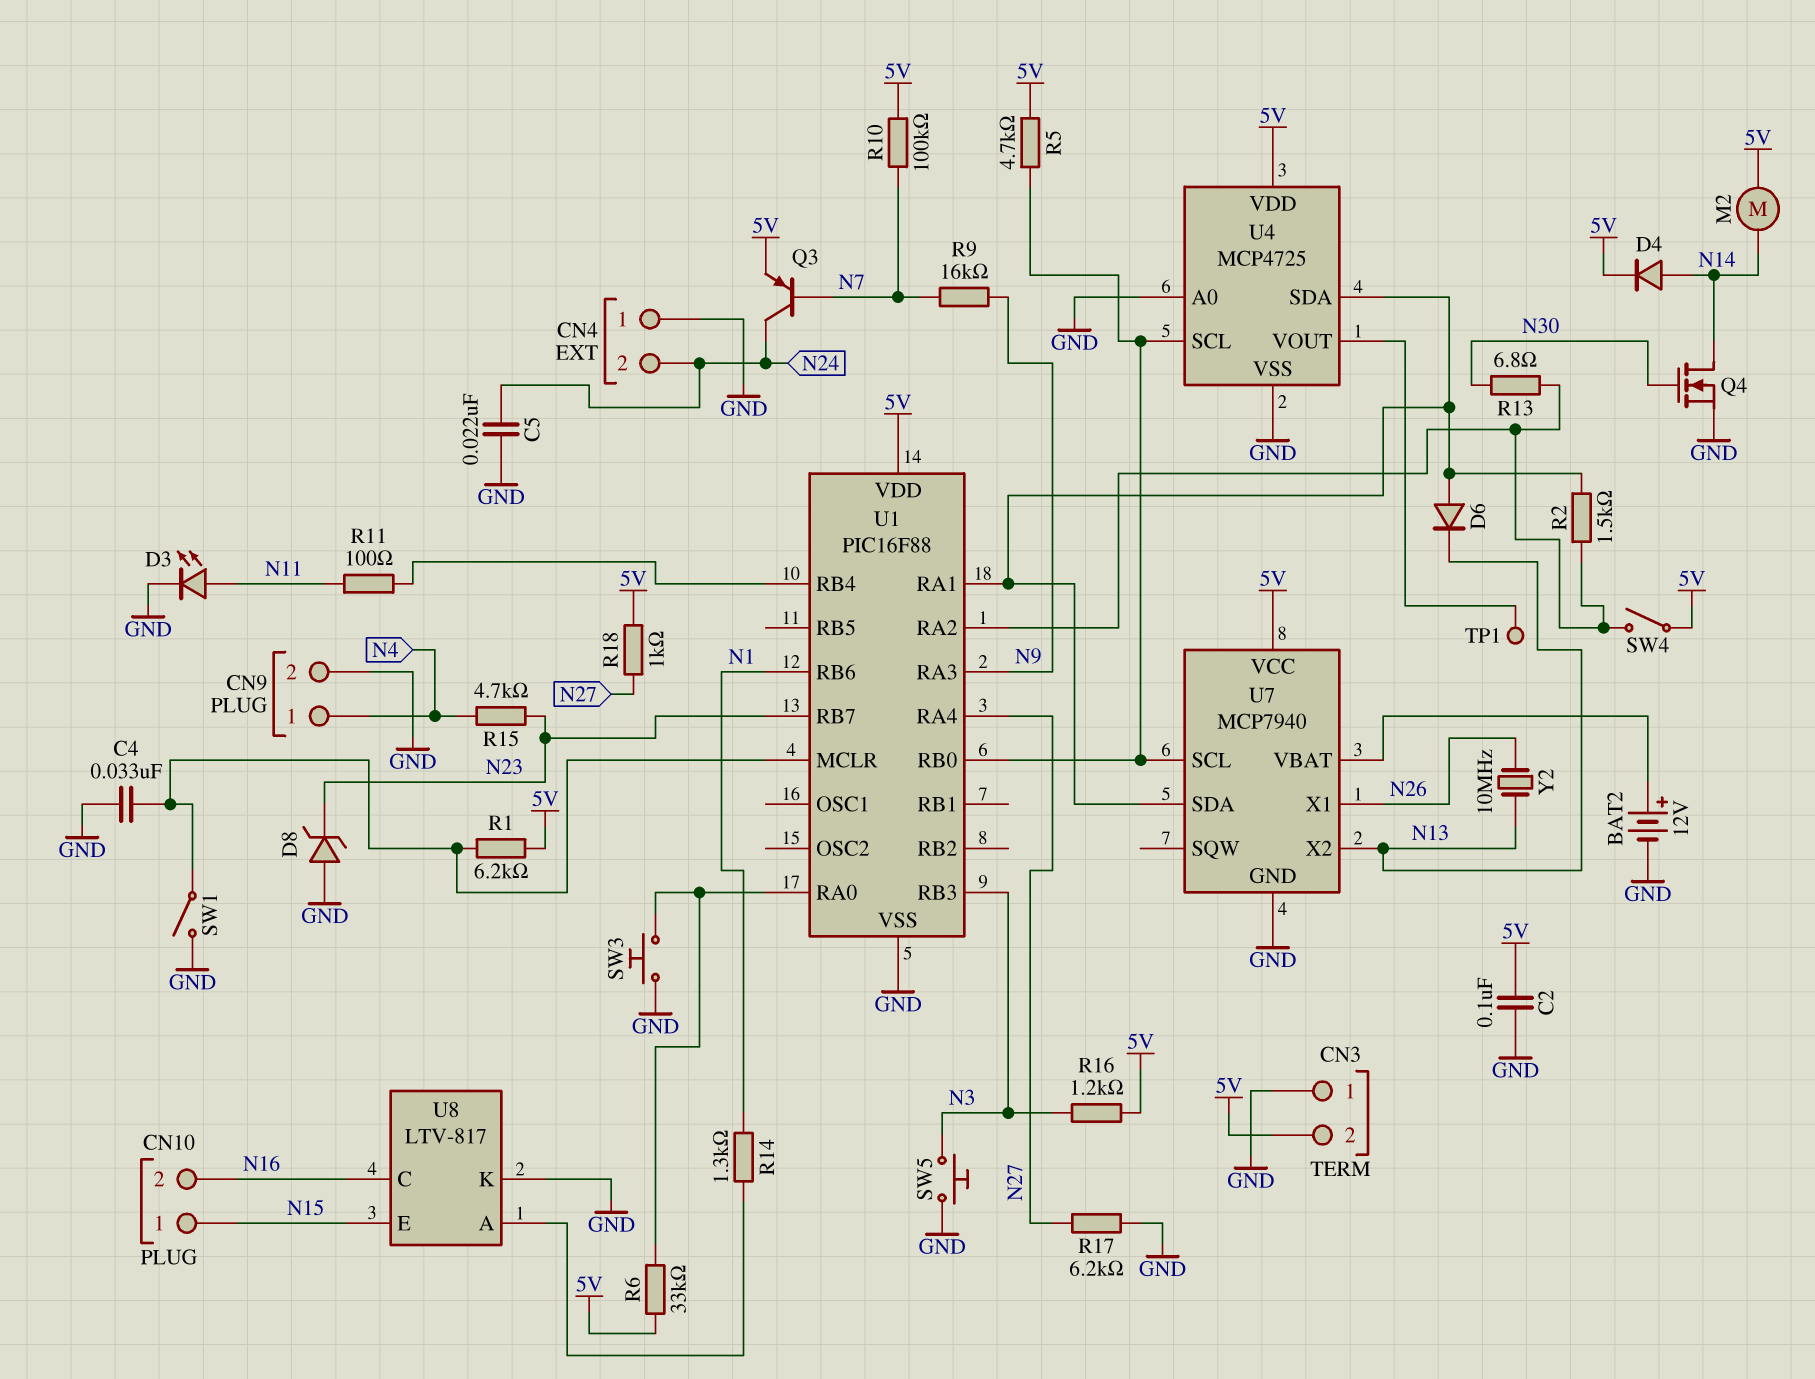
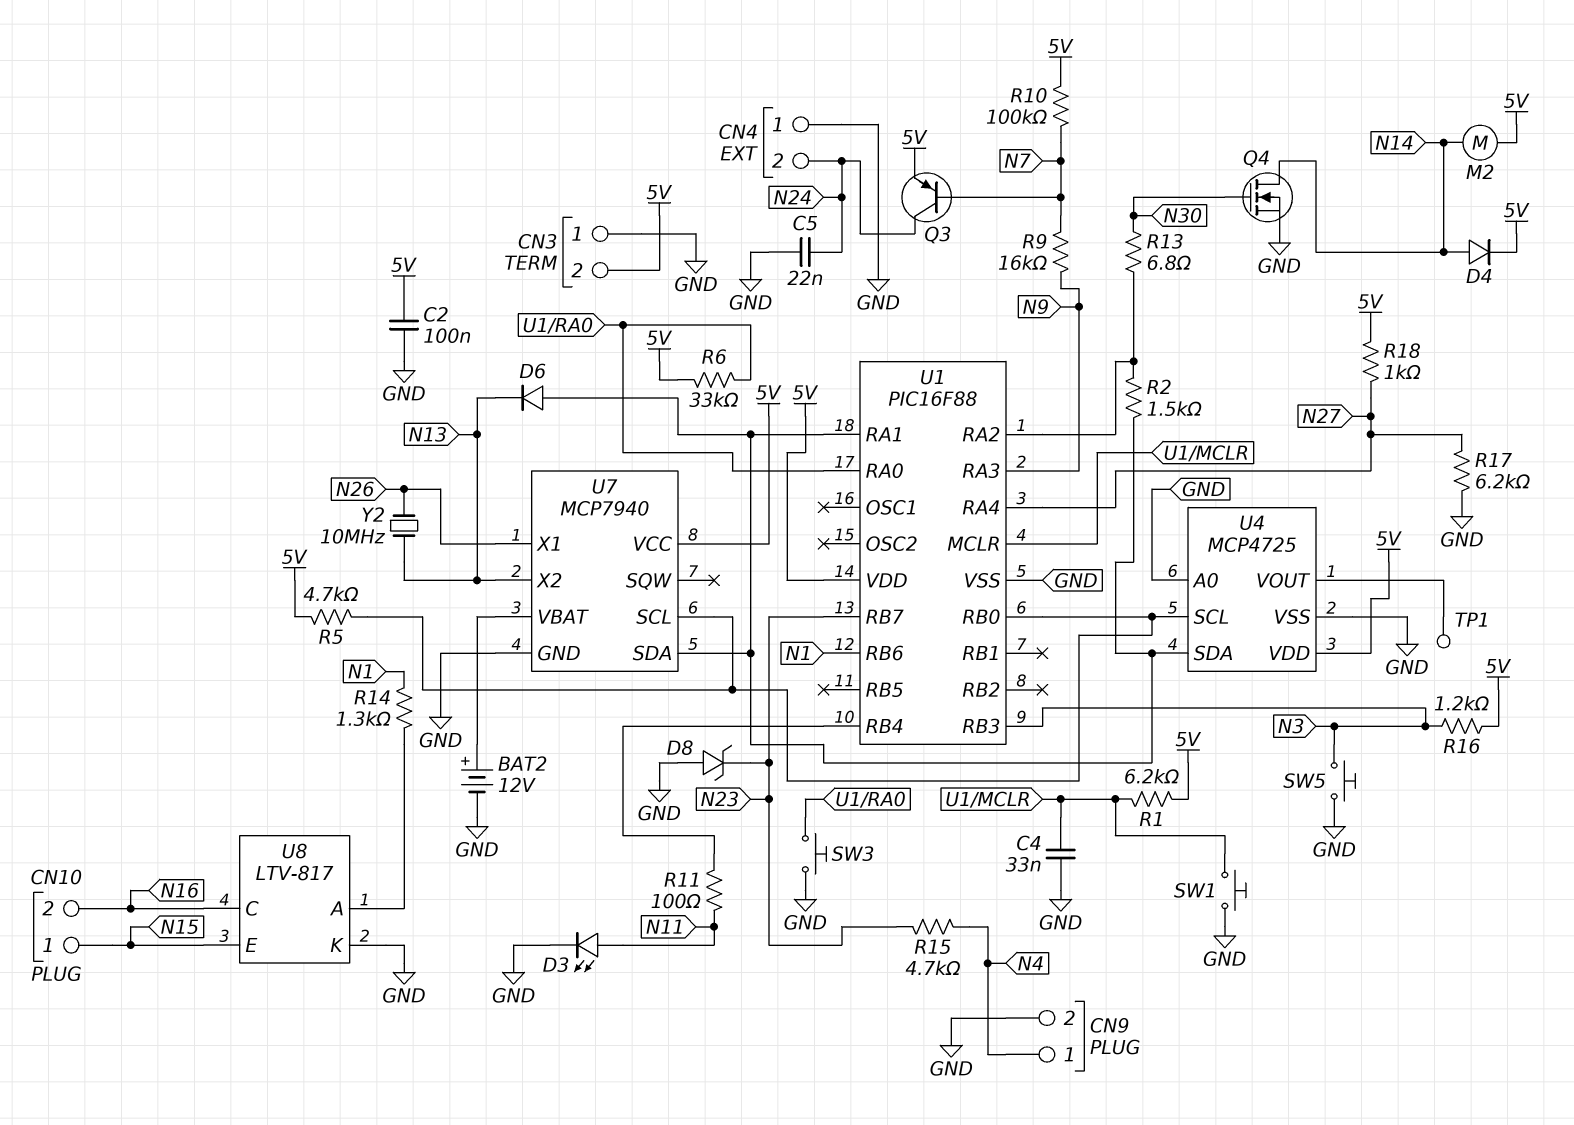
SW1: switch (GND, U1/MCLR) -> button (GND, U1/MCLR)
SW4: switch (5V, U1/RA2) -> none

